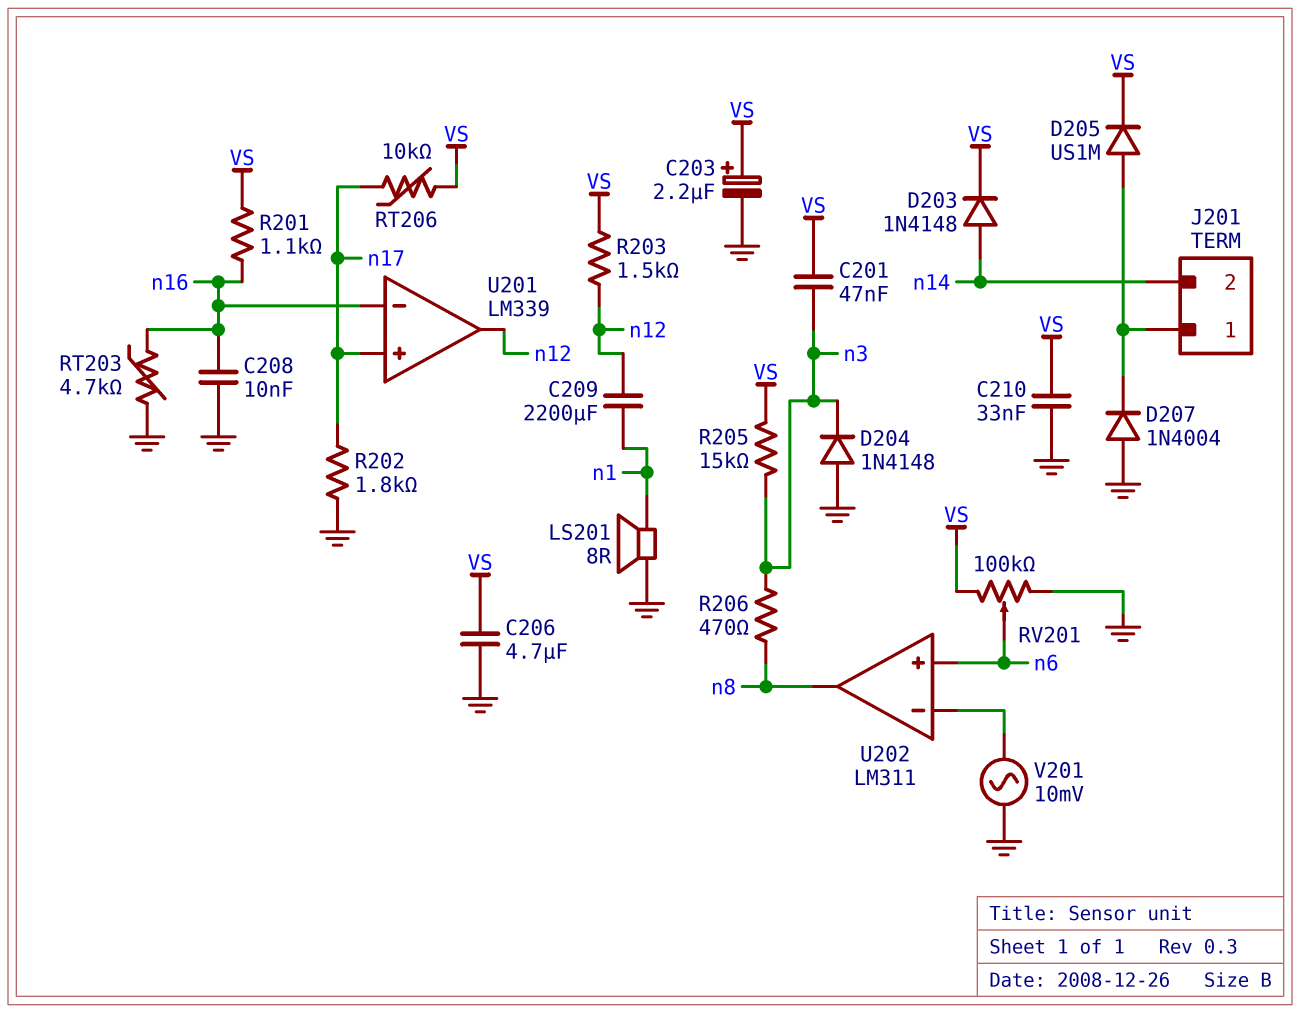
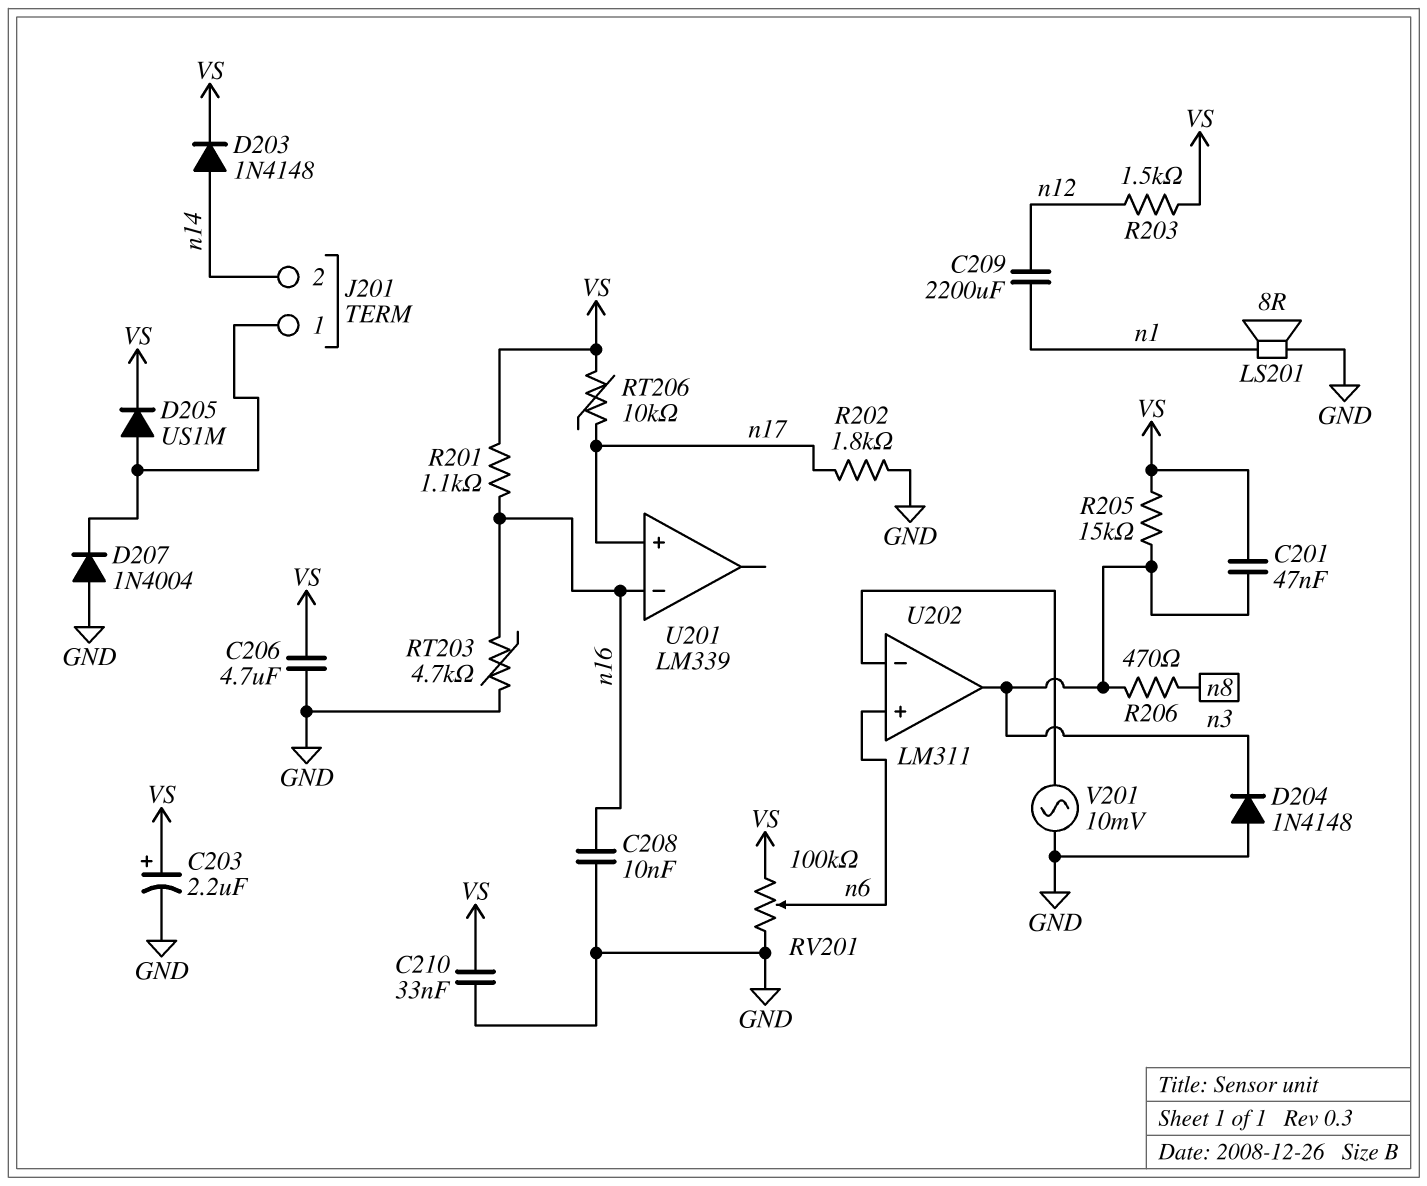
U201 pin out: n12 -> none
U202 pin out: n8 -> n3

